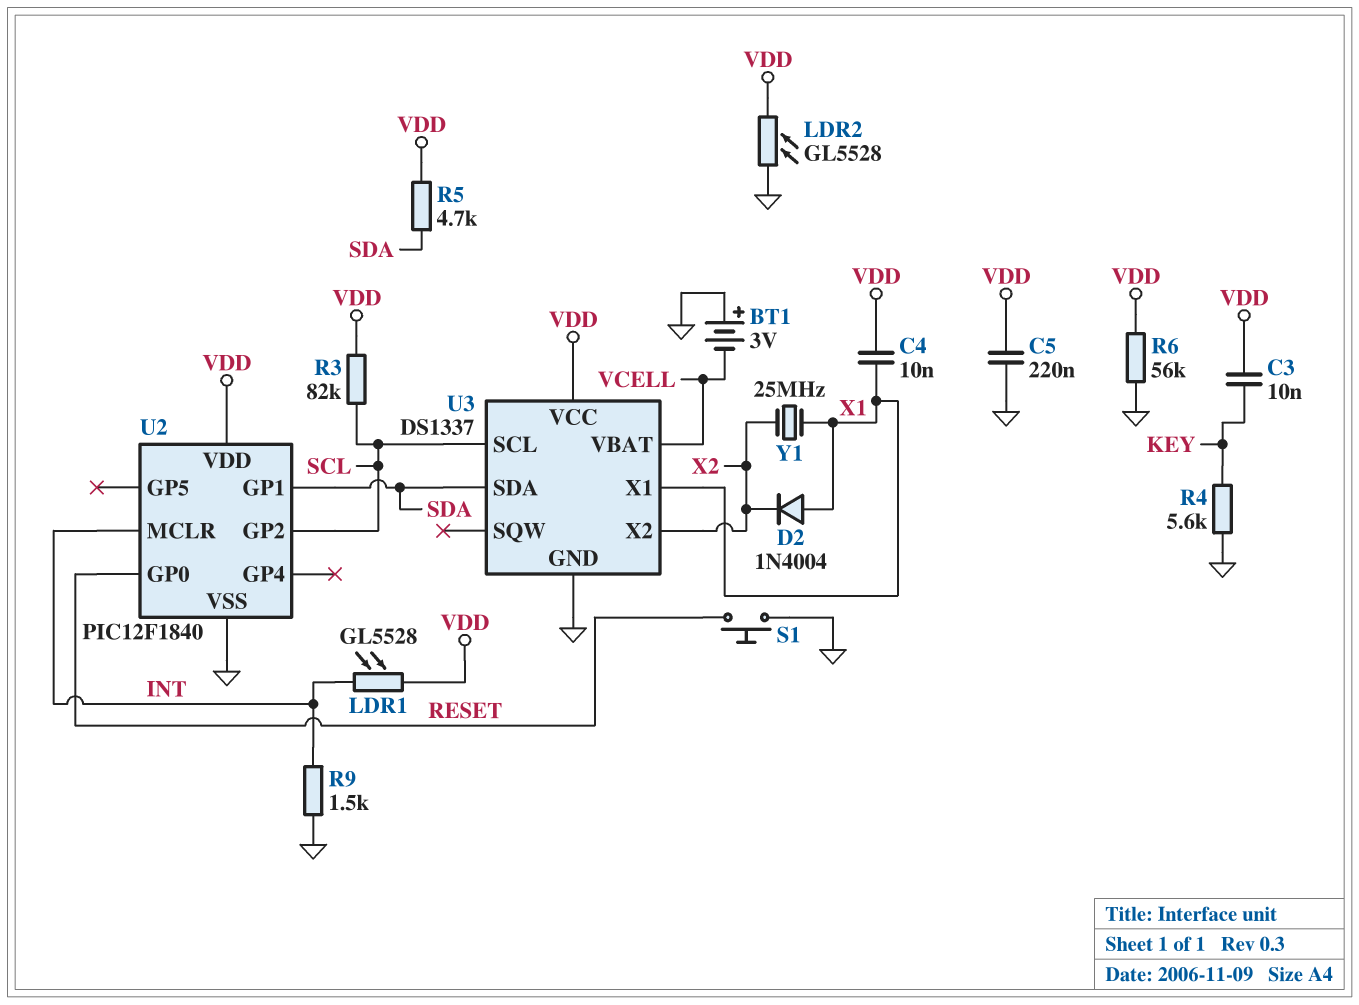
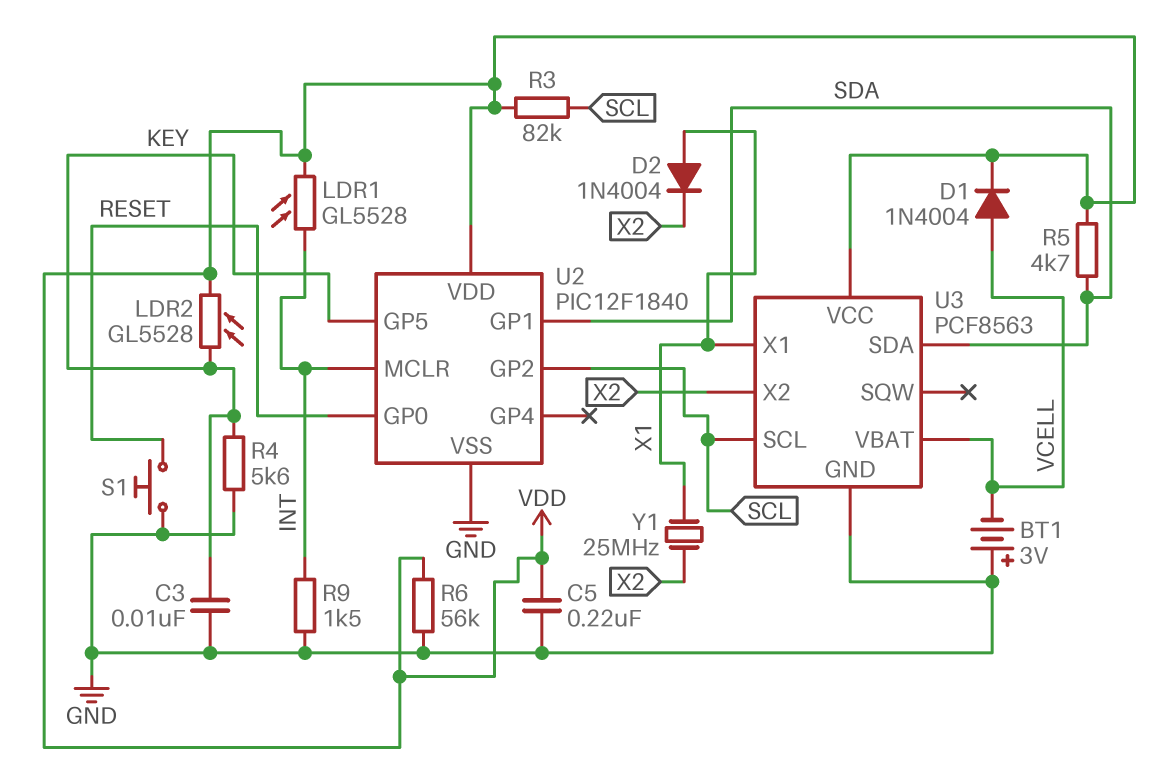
C3: 10nF (KEY, VDD) -> 10nF (GND, KEY)
C4: 10nF (VDD, X1) -> none
D1: none -> diode 1N4004 (A VCELL, K VDD)
LDR2: GL5528 (GND, VDD) -> GL5528 (KEY, VDD)
U2 pin GP5: none -> KEY
U3: DS1337 -> PCF8563

